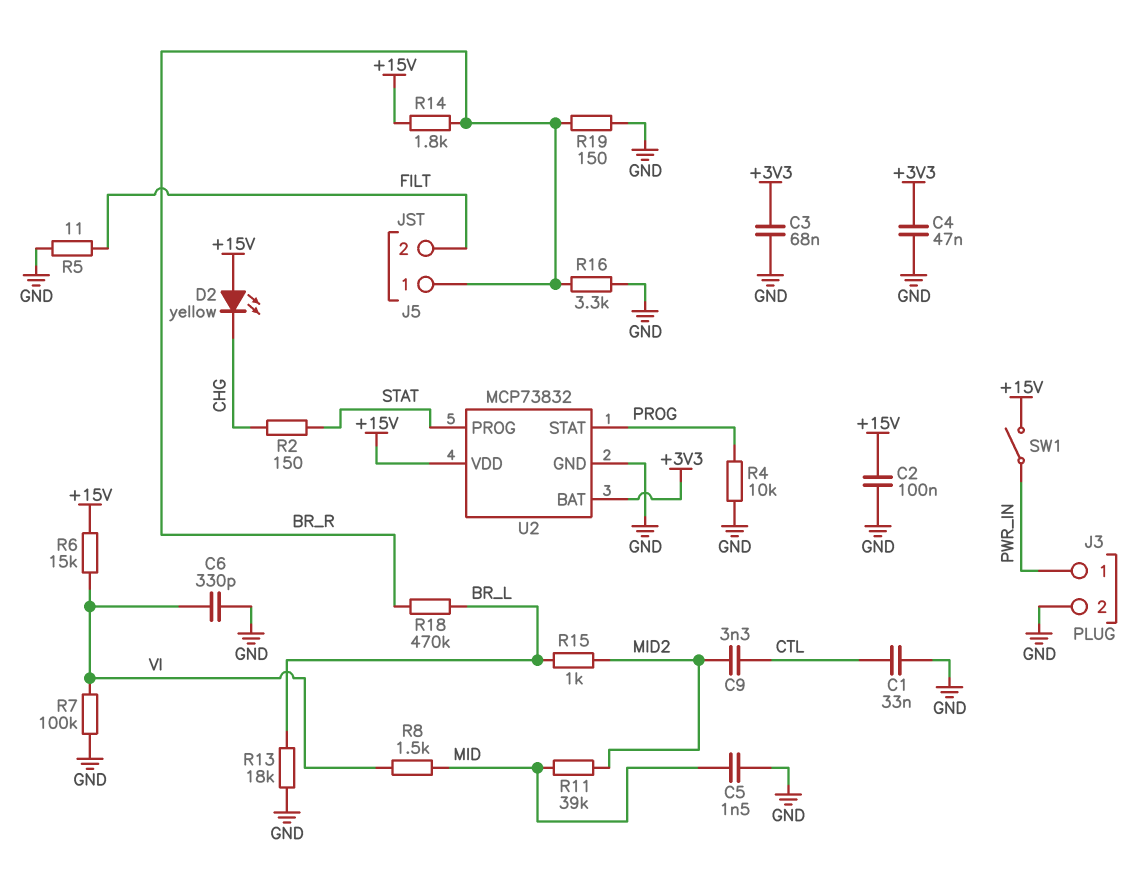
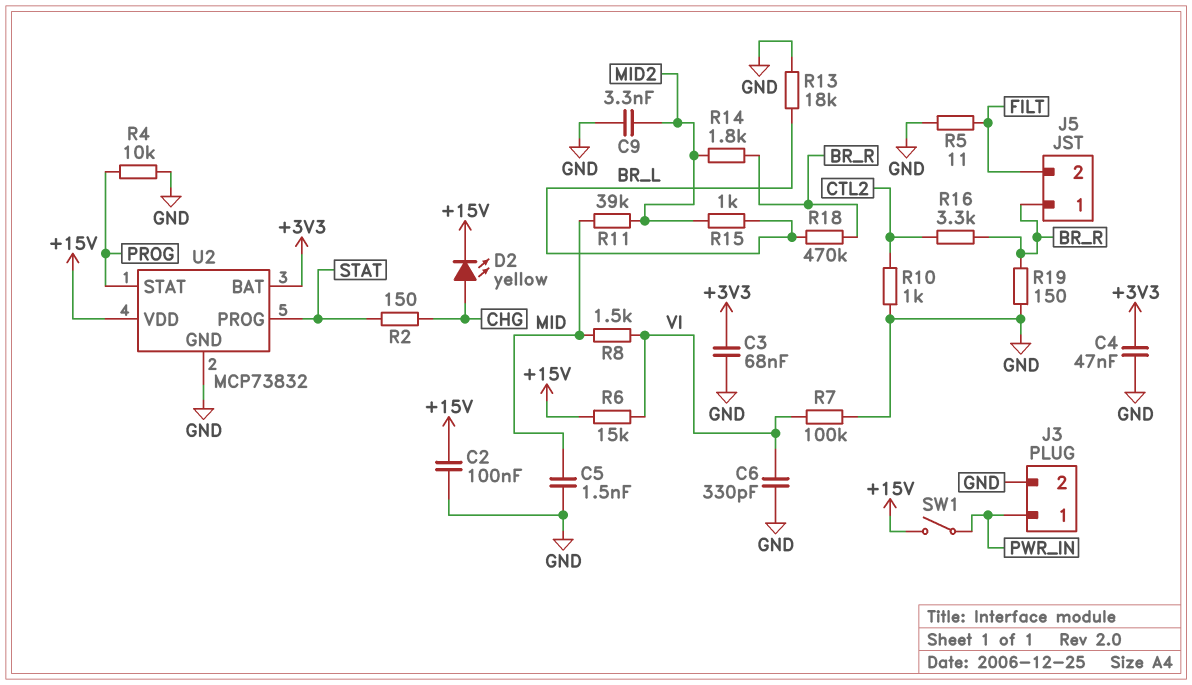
C1: 33nF (CTL, GND) -> none
C9: 3.3nF (CTL, MID2) -> 3.3nF (GND, MID2)
D2: LED yellow (A +15V, K CHG) -> LED yellow (A CHG, K +15V)
R10: none -> 1k (CTL2, GND)
R14: 1.8k (+15V, BR_R) -> 1.8k (BR_R, MID2)
R16: 3.3k (BR_R, GND) -> 3.3k (BR_R, CTL2)

